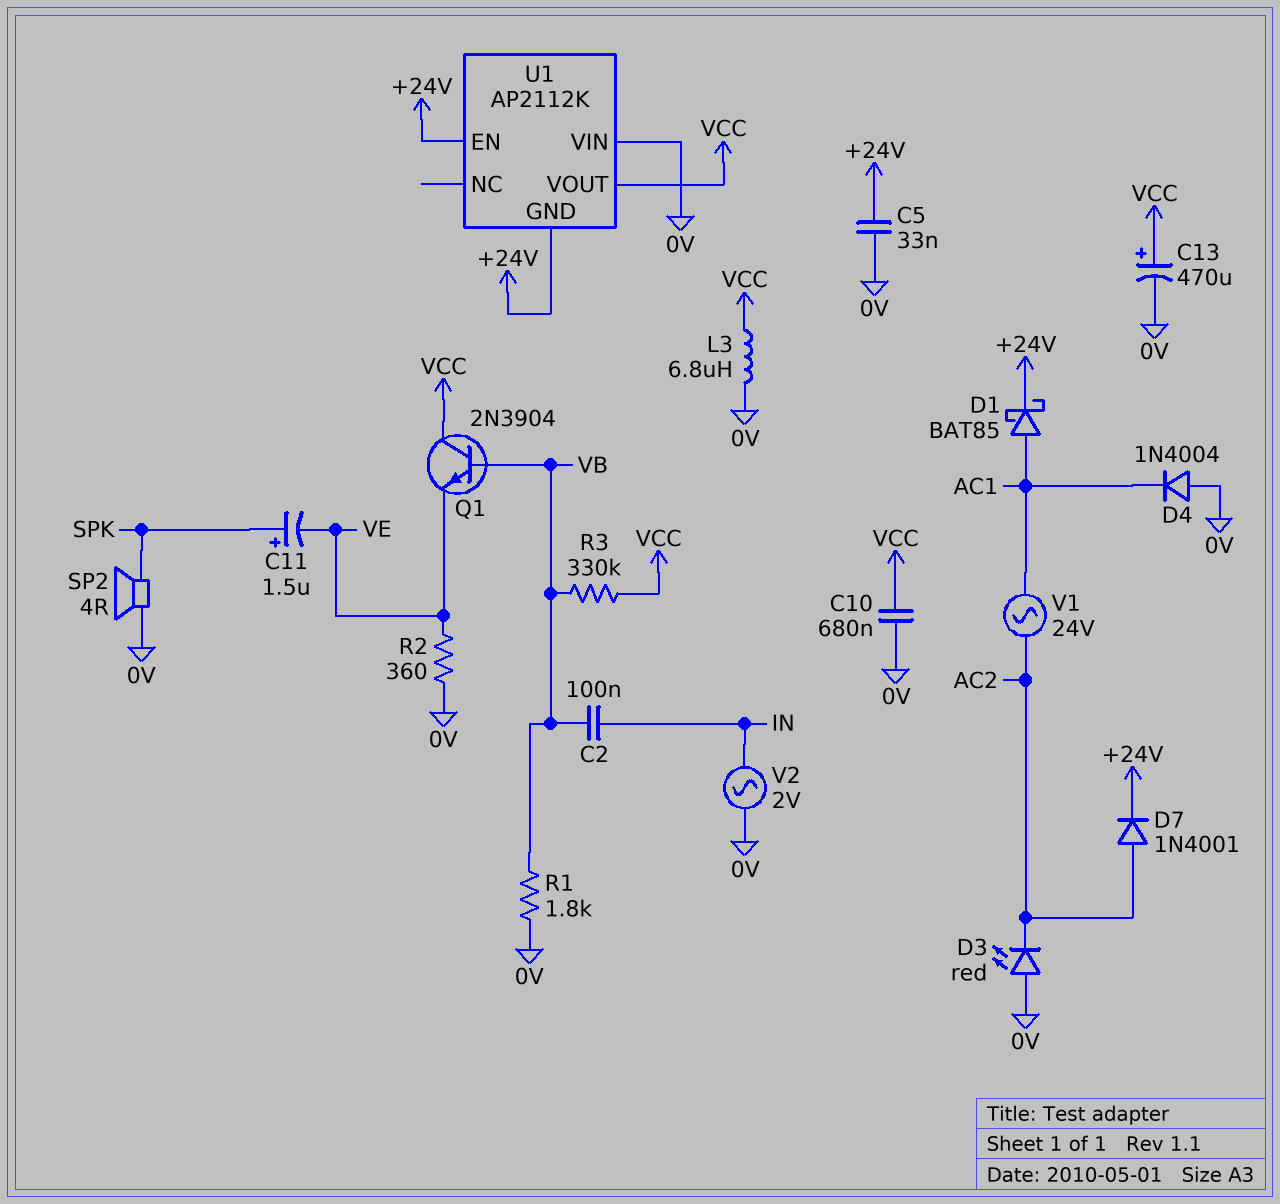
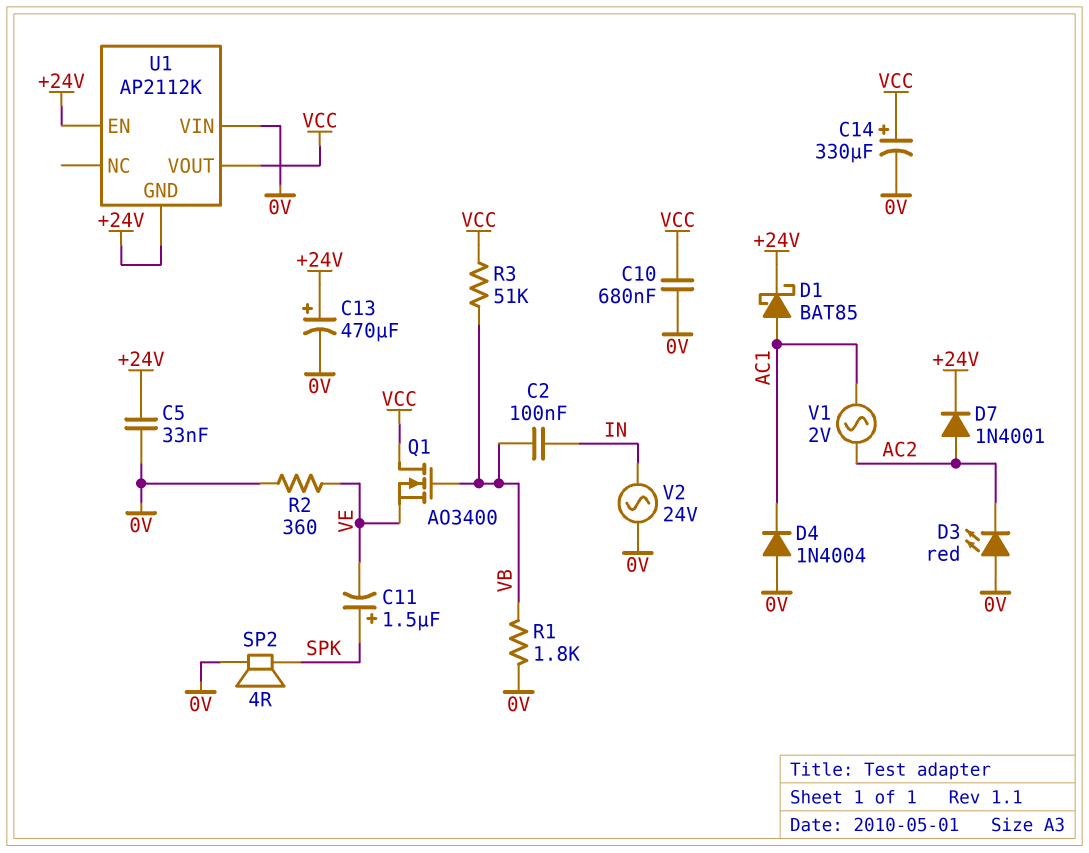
C13: 470uF (plus VCC, minus 0V) -> 470uF (plus +24V, minus 0V)
C14: none -> 330uF (plus VCC, minus 0V)
L3: 6.8uH (0V, VCC) -> none
Q1: NPN 2N3904 (B VB, C VCC, E VE) -> NMOS AO3400 (G VB, D VCC, S VE)
R3: 330k (VB, VCC) -> 51k (VB, VCC)
V1: AC 24V (AC1, AC2) -> AC 2V (AC1, AC2)
V2: AC 2V (0V, IN) -> AC 24V (0V, IN)

